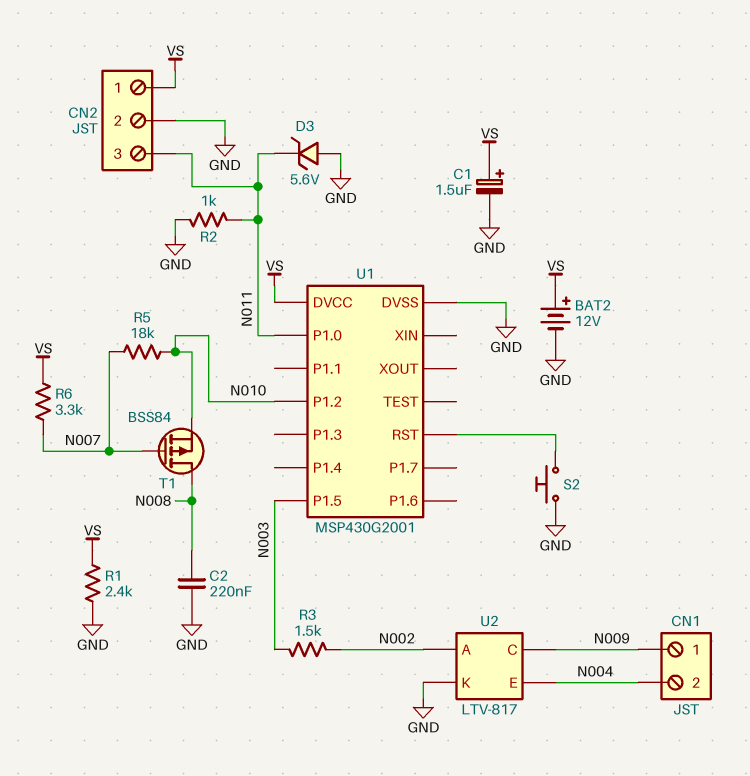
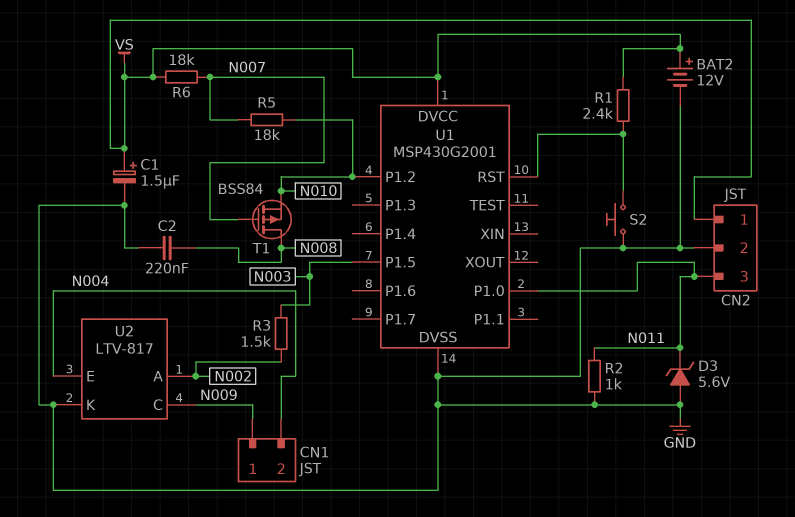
R1: 2.4k (GND, VS) -> 2.4k (U1/RST, VS)
R6: 3.3k (N007, VS) -> 18k (N007, VS)

